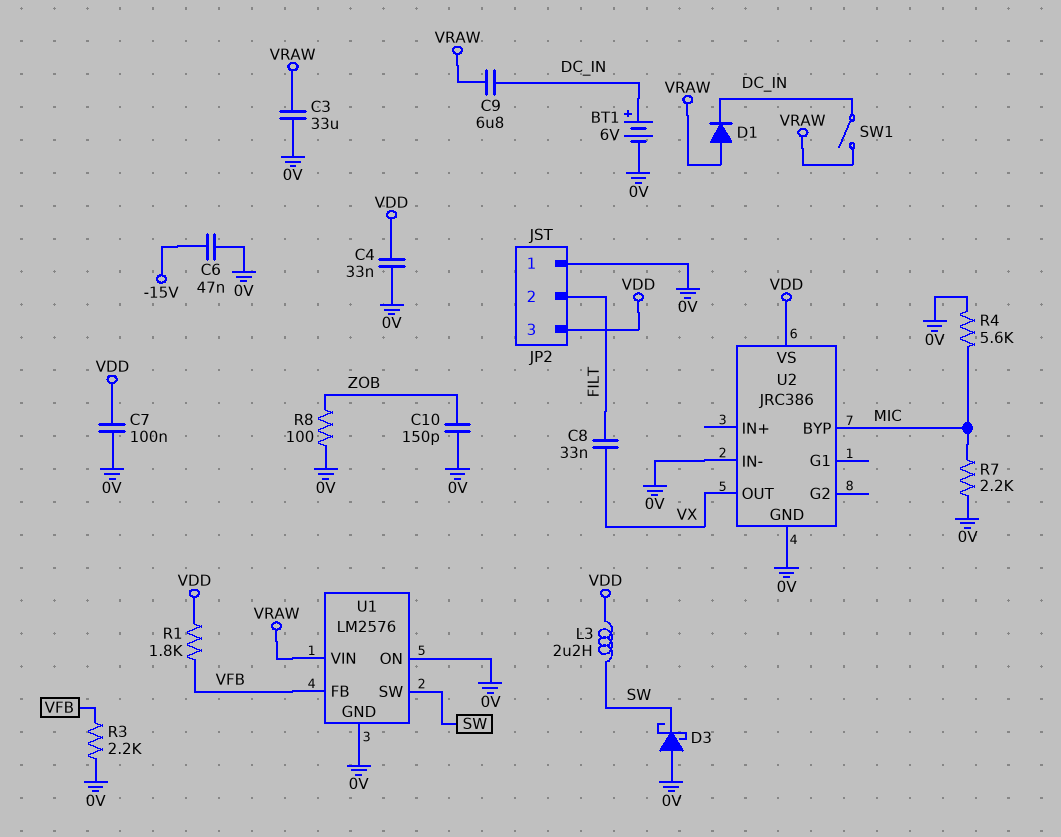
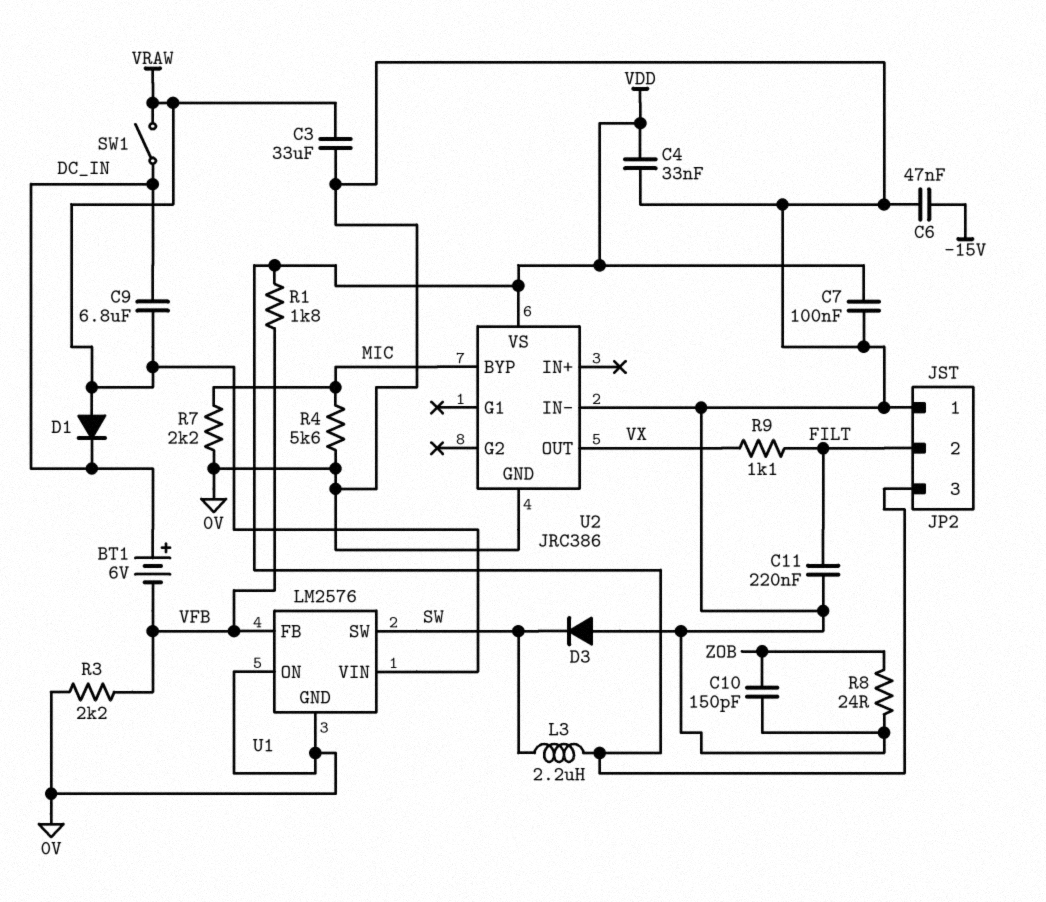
BT1: 6V (plus DC_IN, minus 0V) -> 6V (plus DC_IN, minus VFB)
C8: 33nF (FILT, VX) -> none
C11: none -> 220nF (0V, FILT)
D3: schottky (A 0V, K SW) -> diode (A 0V, K SW)
R8: 100 (0V, ZOB) -> 24 (0V, ZOB)
R9: none -> 1.1k (FILT, VX)

